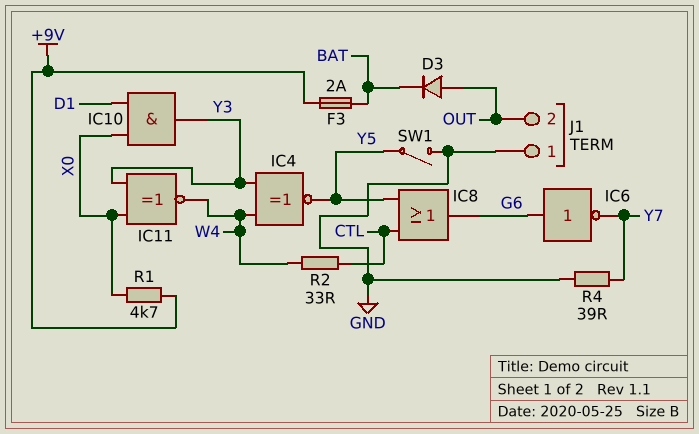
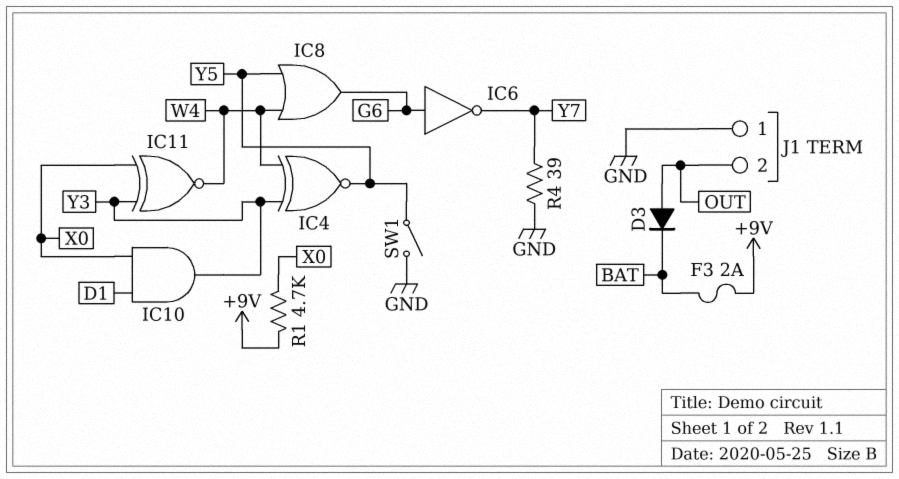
IC8: OR (in CTL, in Y5, out G6) -> OR (in W4, in Y5, out G6)
R2: 33 (CTL, W4) -> none

